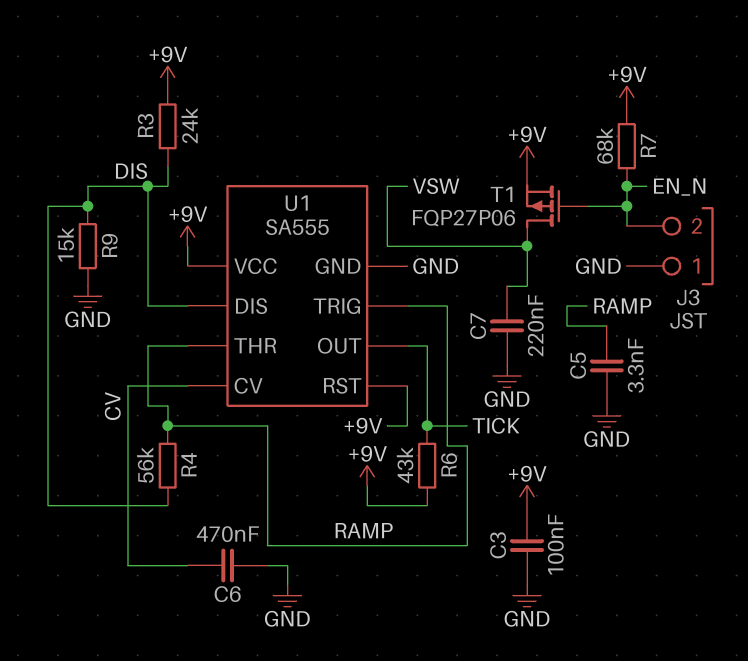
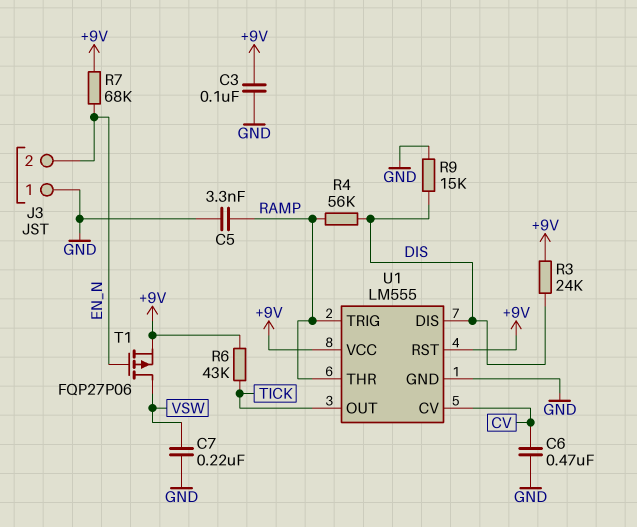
U1: SA555 -> LM555

